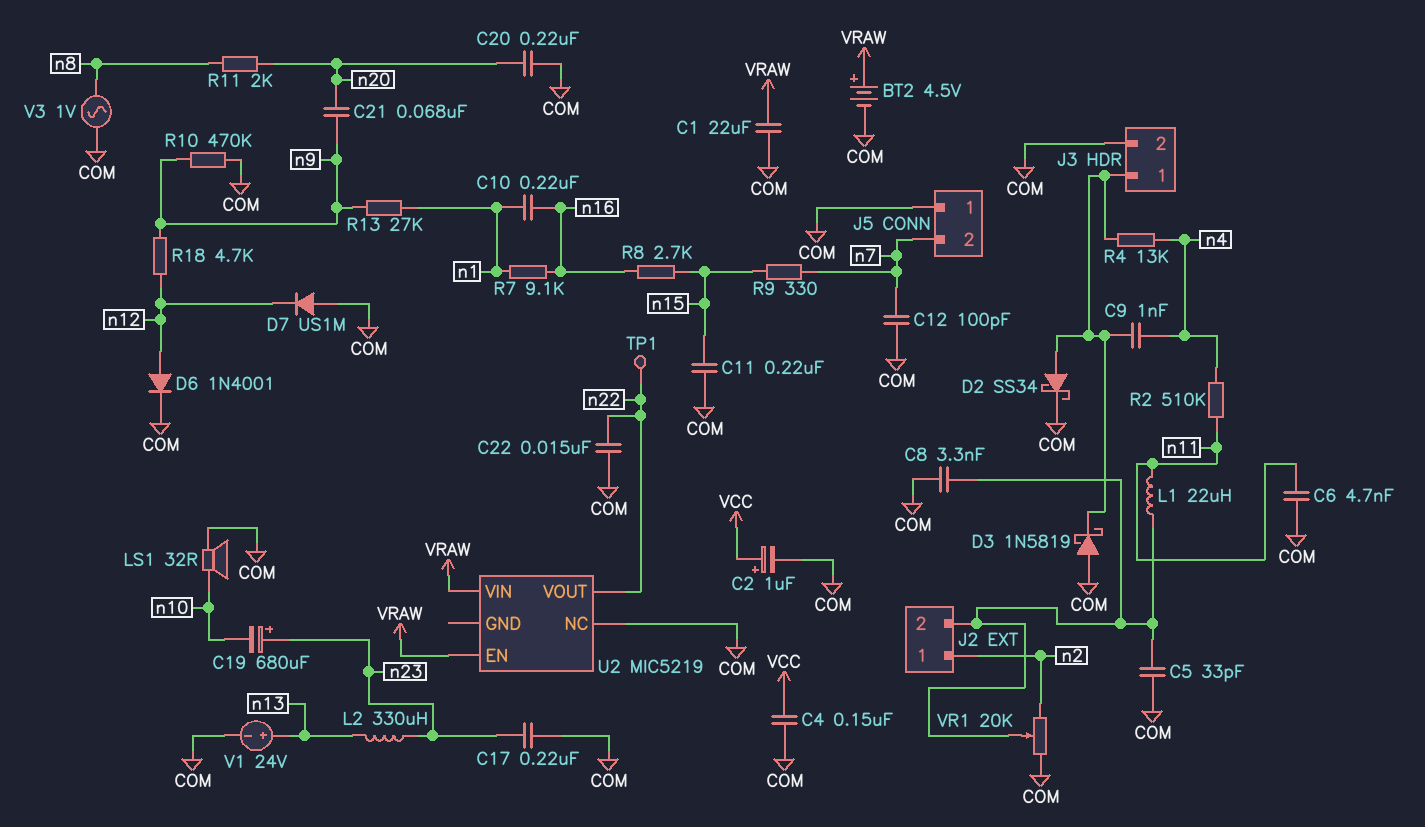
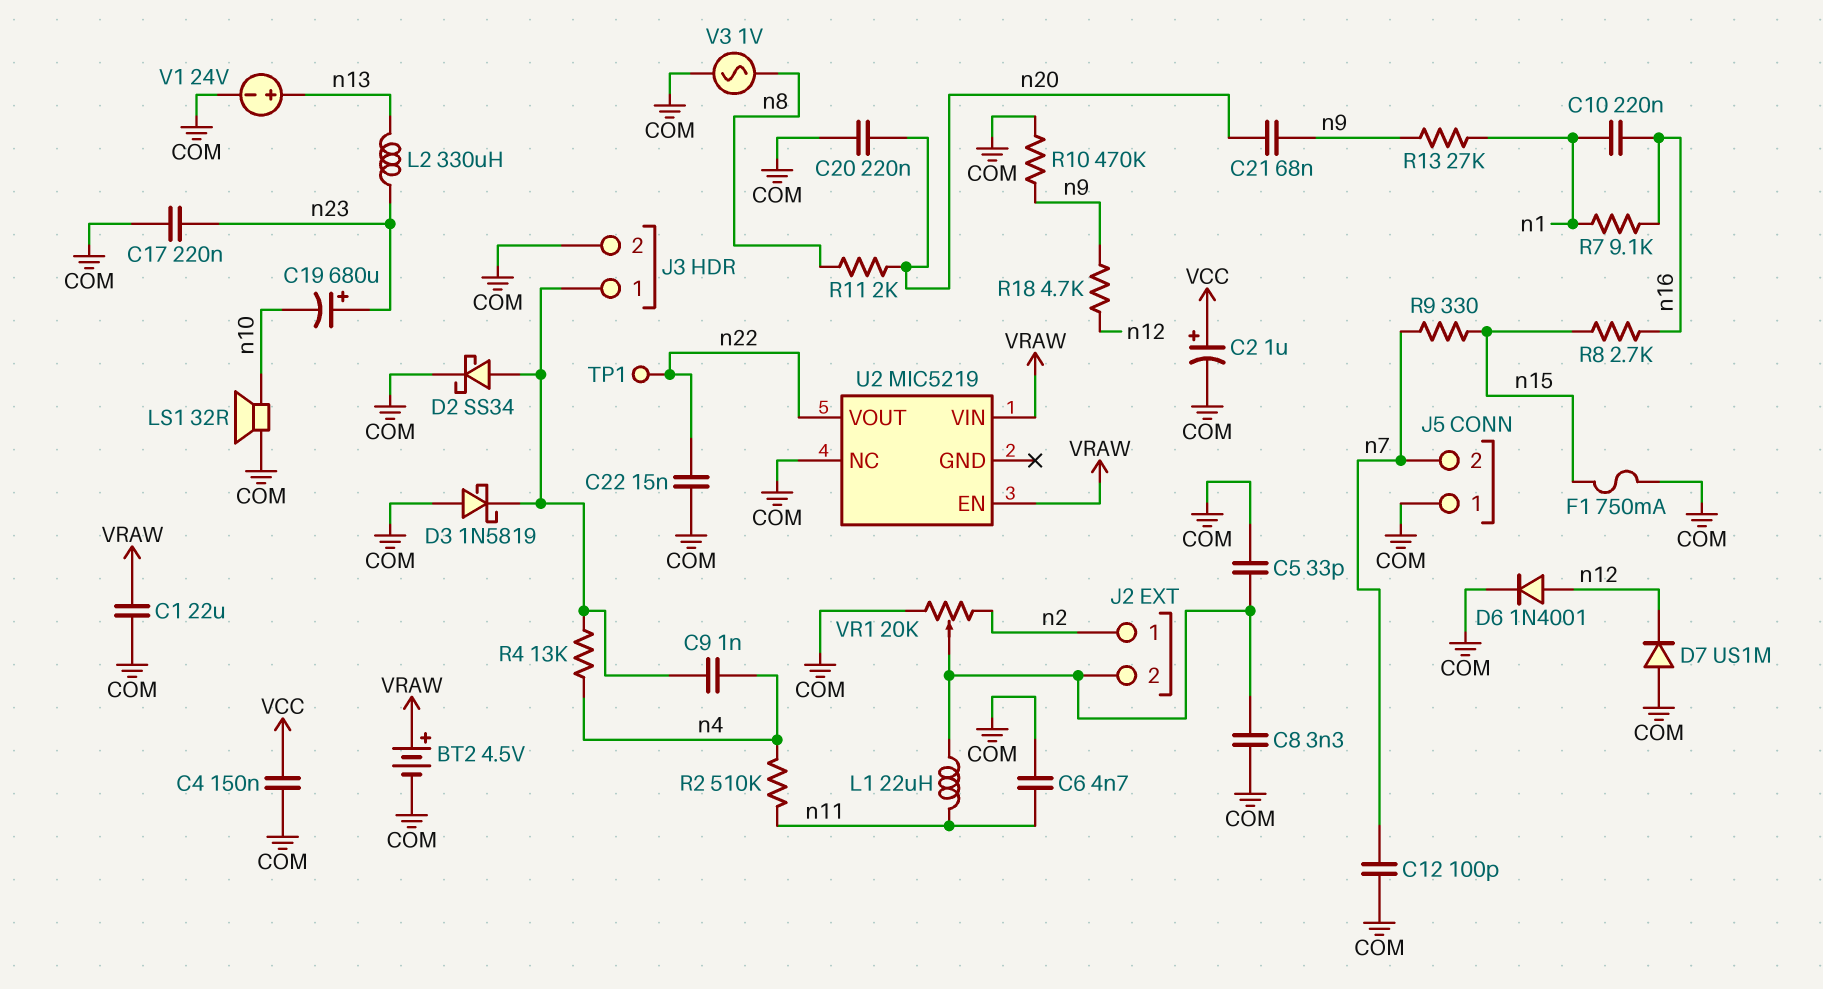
C11: 220nF (COM, n15) -> none
F1: none -> 750mA (COM, n15)

